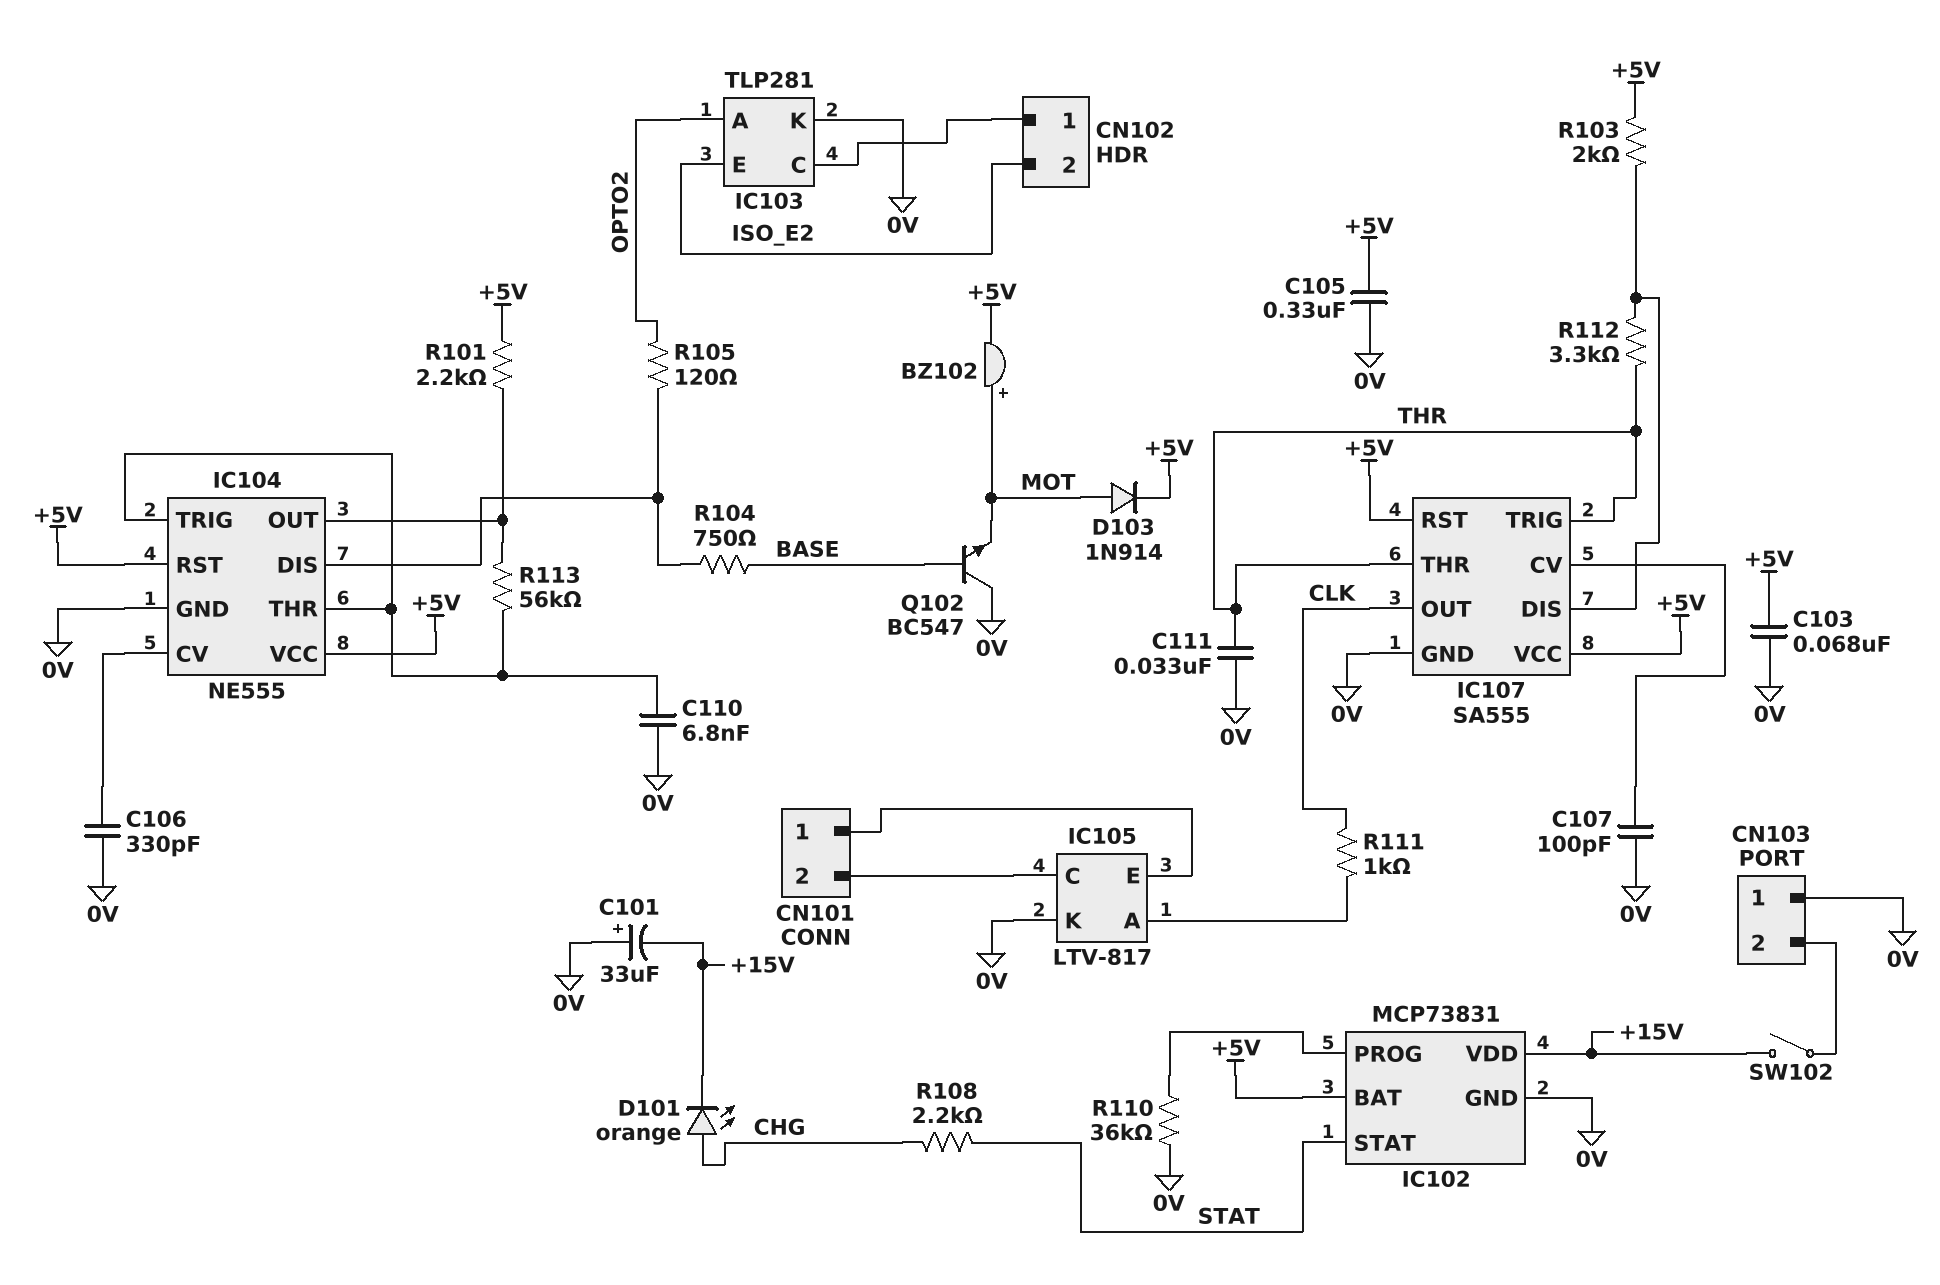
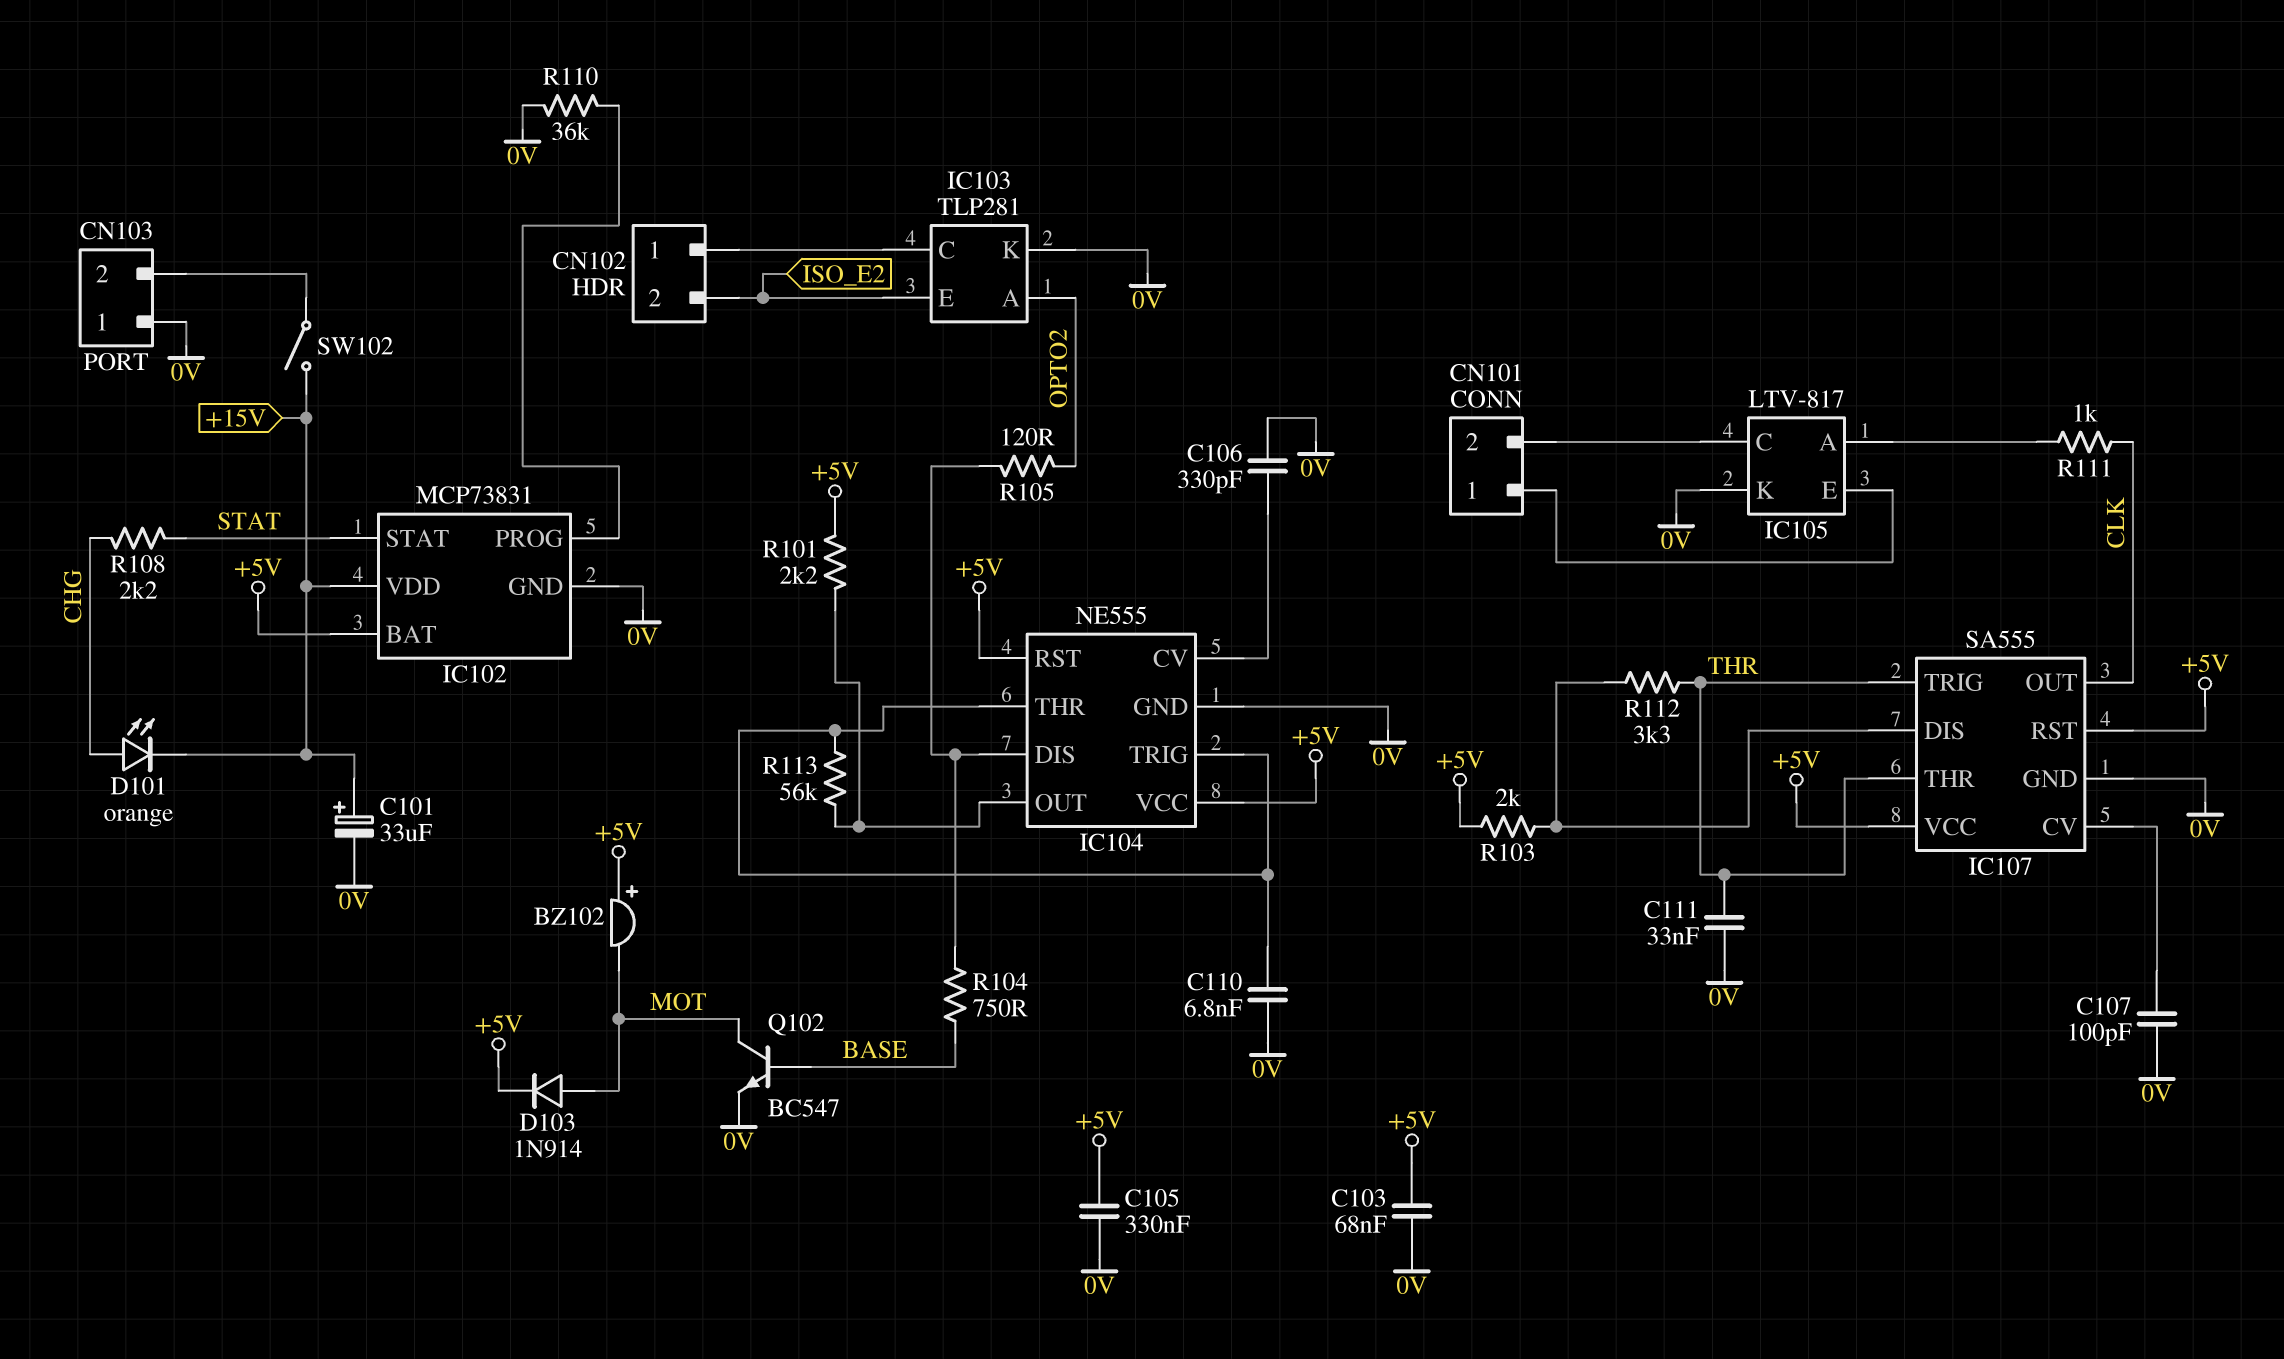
BZ102: buzzer (plus MOT, minus +5V) -> buzzer (plus +5V, minus MOT)
C101: 33uF (plus 0V, minus +15V) -> 33uF (plus +15V, minus 0V)
Q102: NPN BC547 (B BASE, C 0V, E MOT) -> NPN BC547 (B BASE, C MOT, E 0V)

